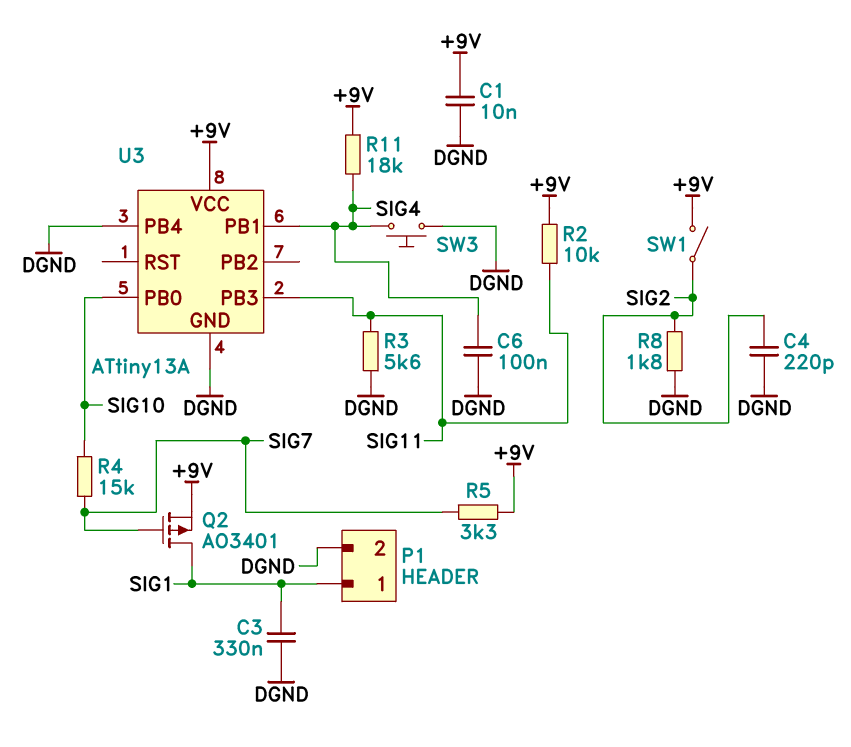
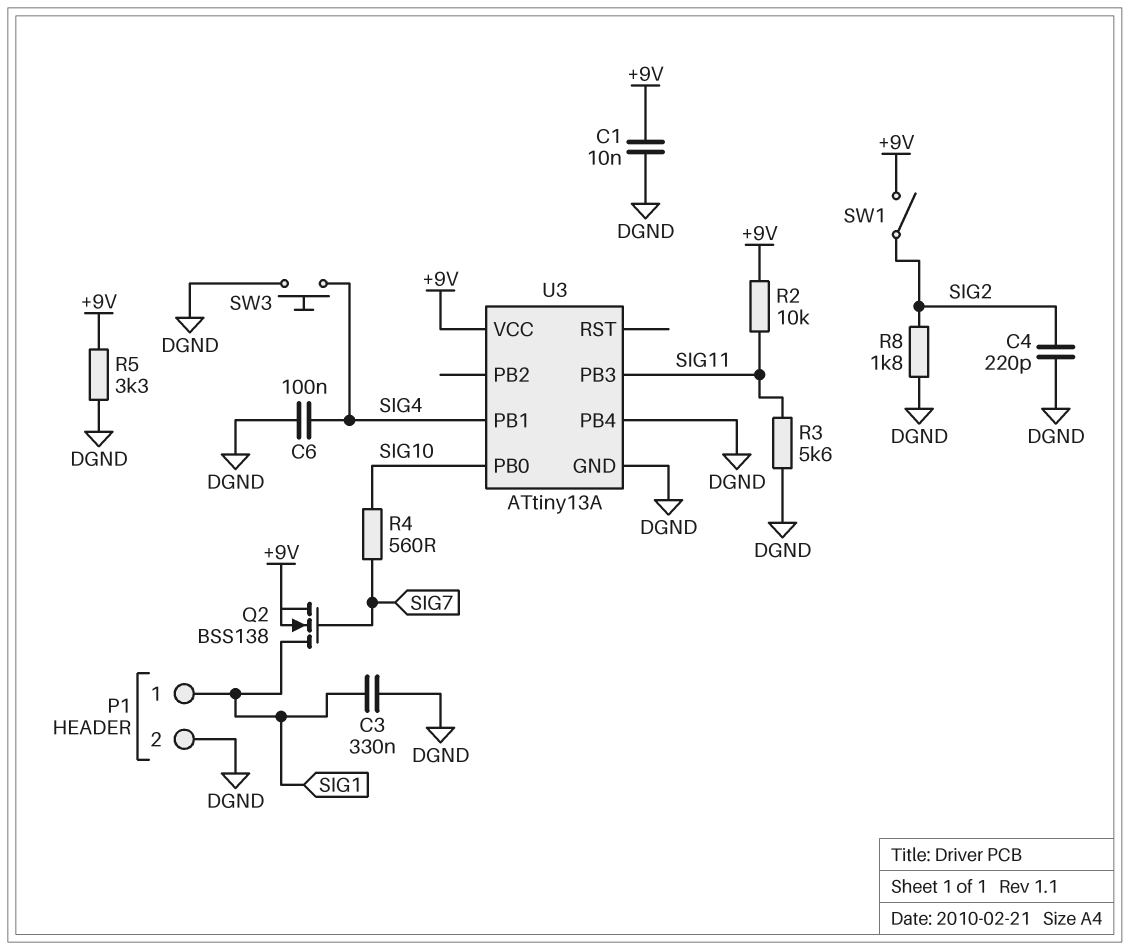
Q2: PMOS AO3401 (G SIG7, D SIG1, S +9V) -> NMOS BSS138 (G SIG7, D SIG1, S +9V)
R4: 15k (SIG7, SIG10) -> 560 (SIG7, SIG10)
R5: 3.3k (+9V, SIG7) -> 3.3k (+9V, DGND)
R11: 18k (+9V, SIG4) -> none

